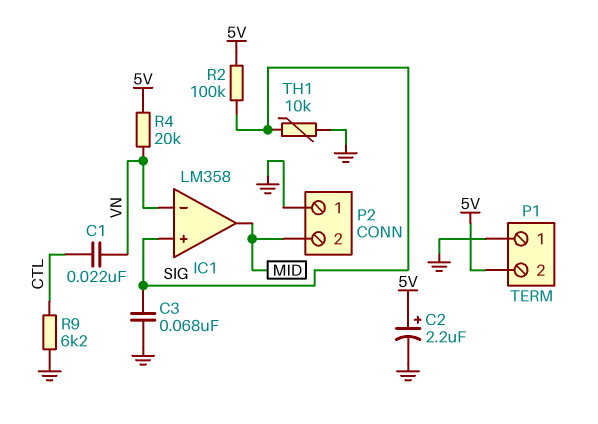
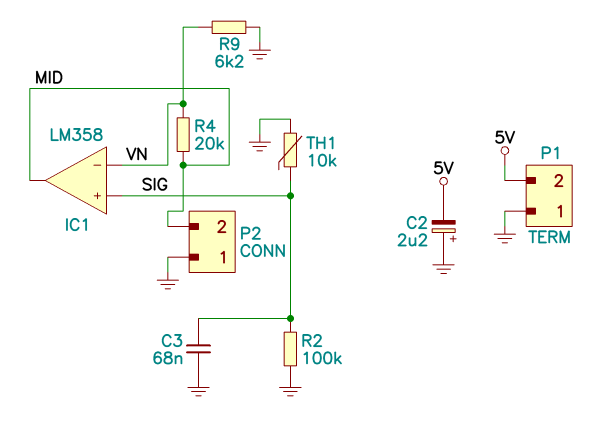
C1: 22nF (CTL, VN) -> none
C2: 2.2uF (plus 5V, minus GND) -> 2.2uF (plus GND, minus 5V)
R2: 100k (5V, SIG) -> 100k (GND, SIG)
R4: 20k (5V, VN) -> 20k (MID, VN)
R9: 6.2k (CTL, GND) -> 6.2k (GND, VN)

